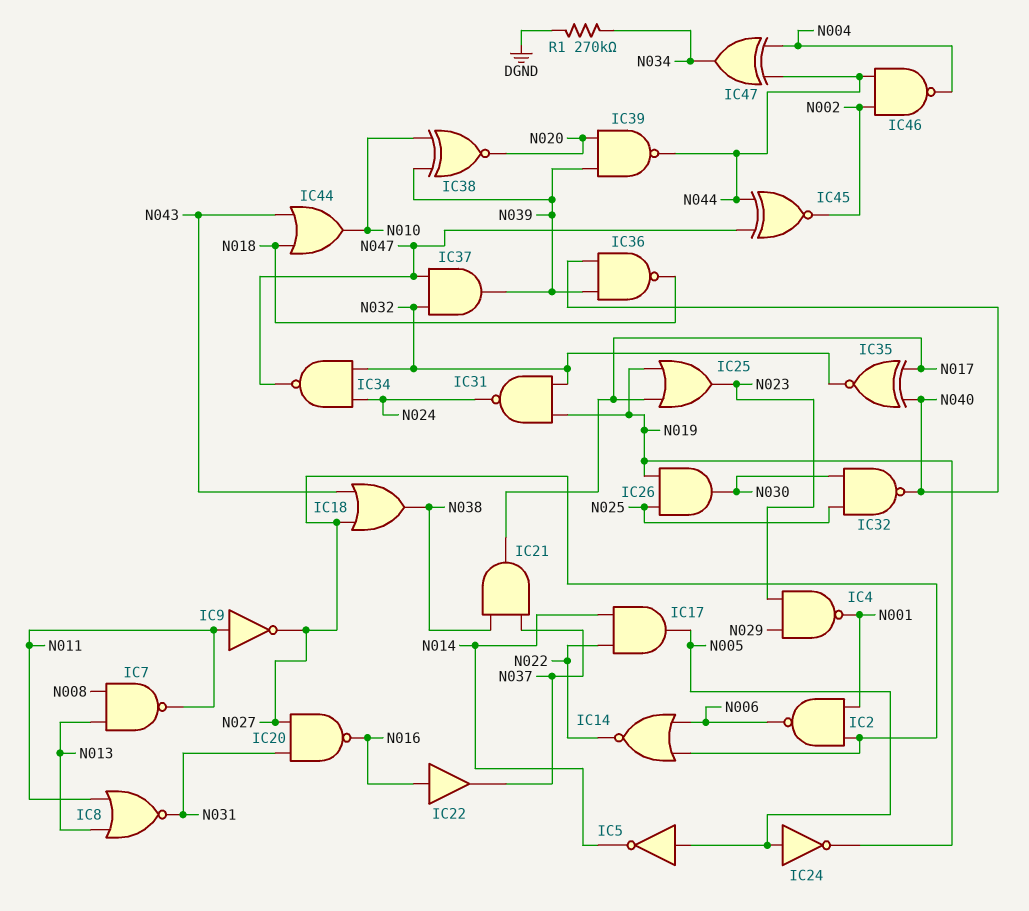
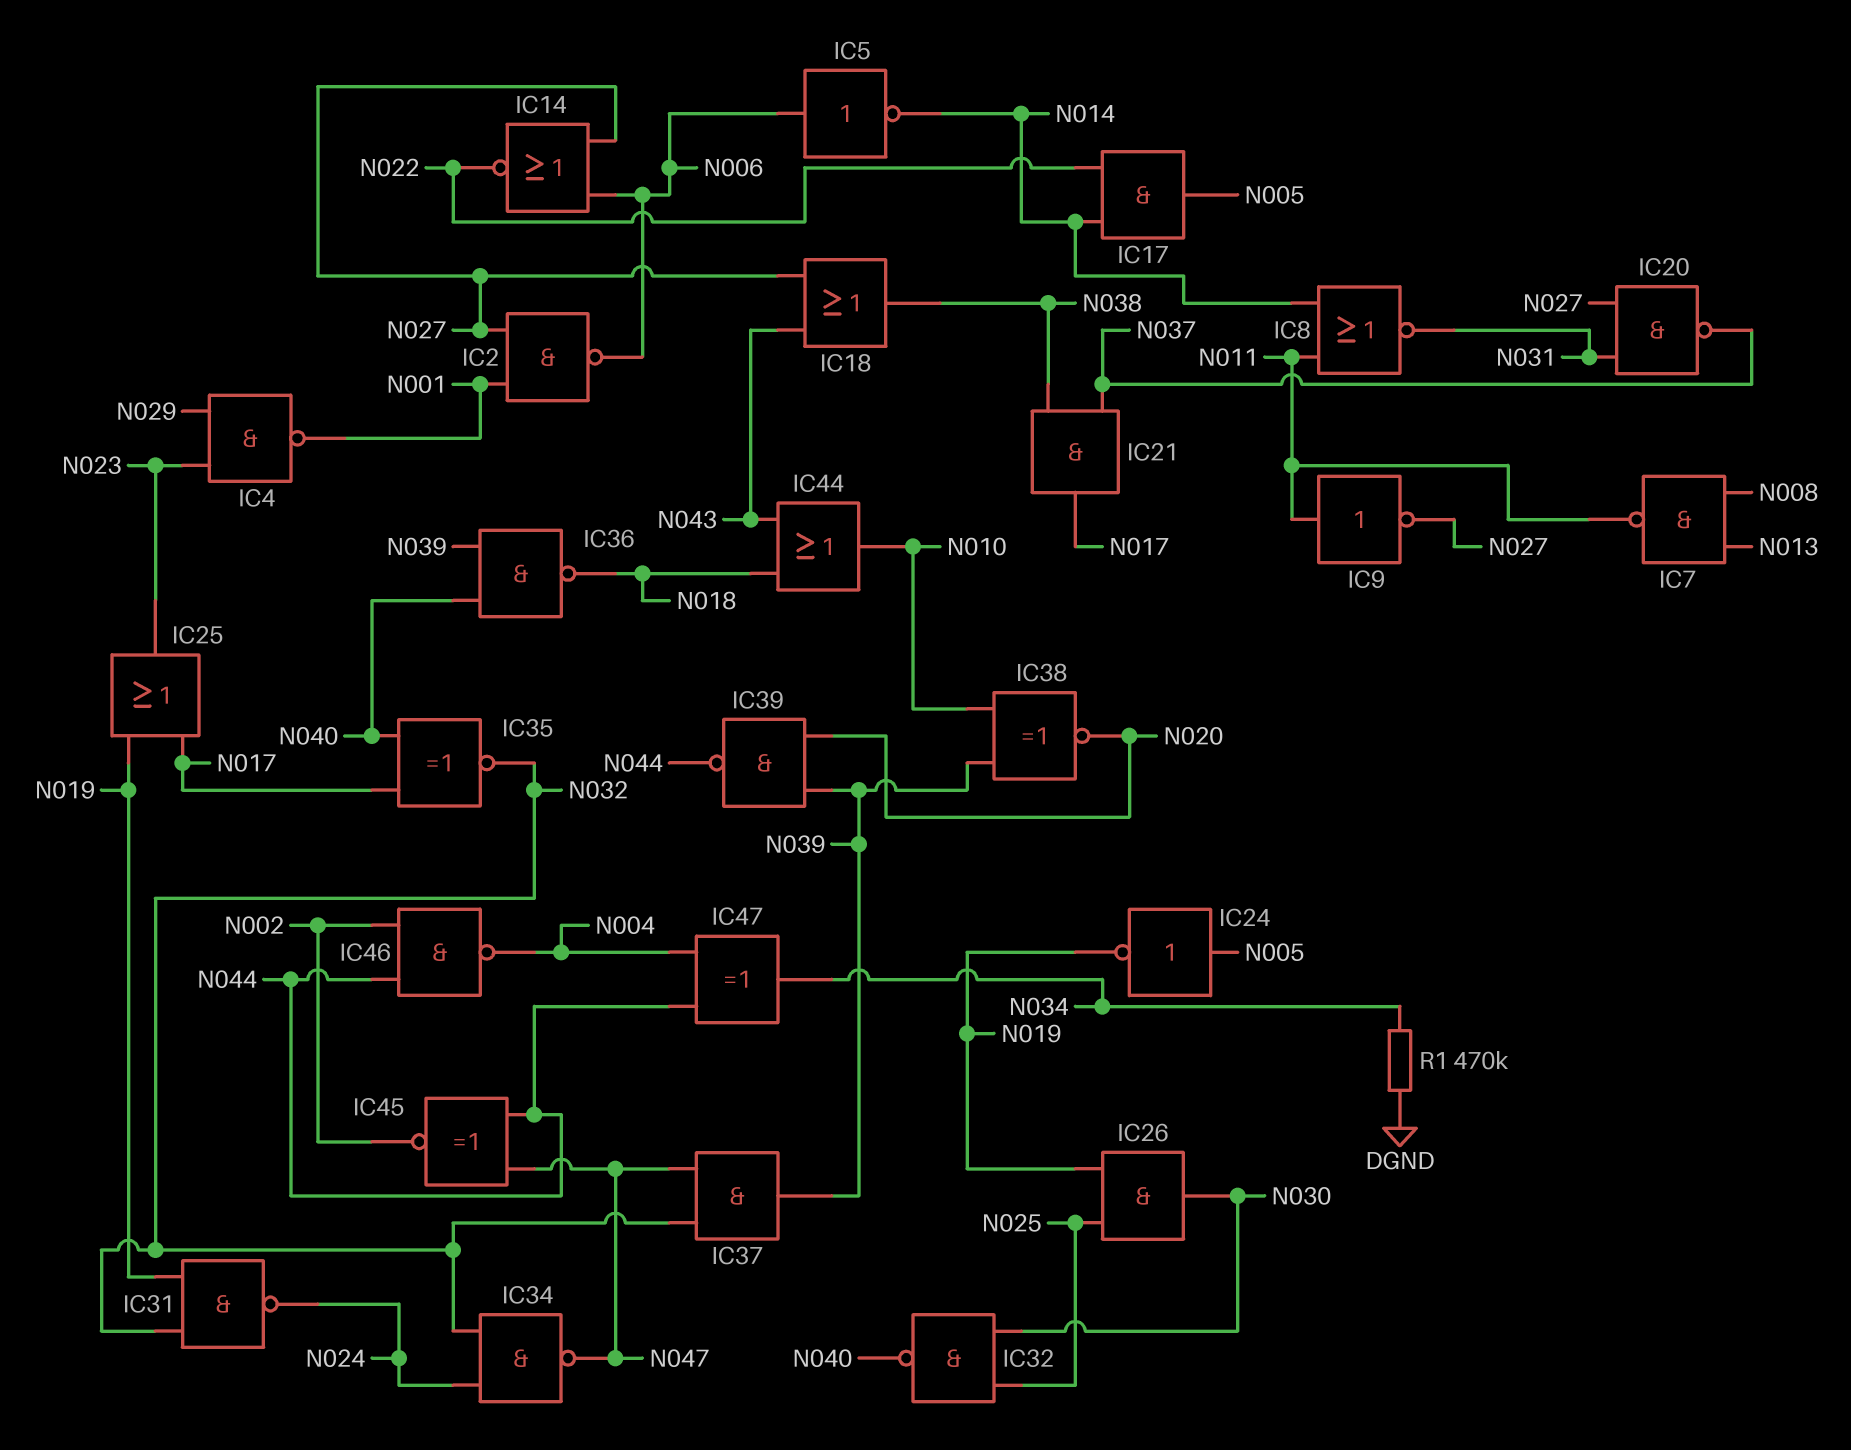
IC5: NOT (in N005, out N014) -> NOT (in N006, out N014)
IC8: NOR (in N011, in N013, out N031) -> NOR (in N011, in N014, out N031)
IC20: NAND (in N027, in N031, out N016) -> NAND (in N027, in N031, out N037)
IC22: buffer (in N016, out N037) -> none
R1: 270k (DGND, N034) -> 470k (DGND, N034)

